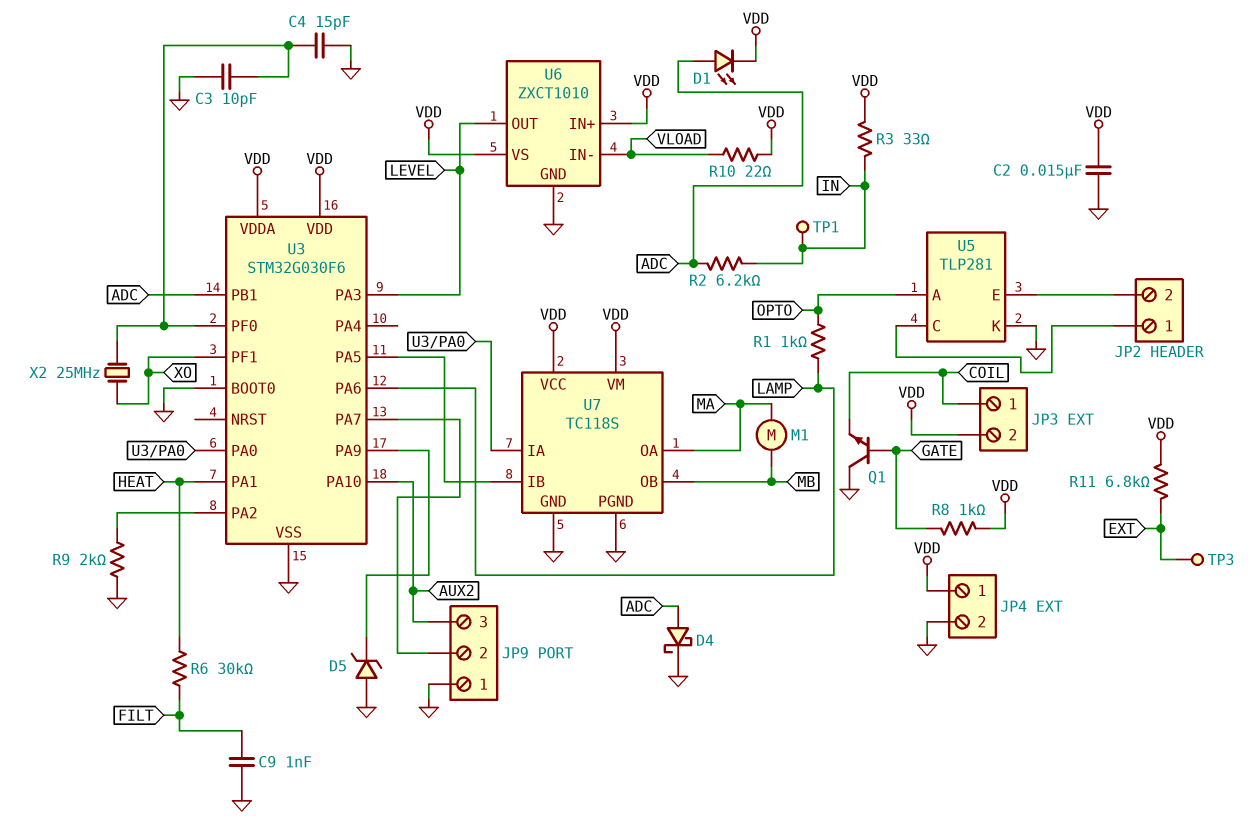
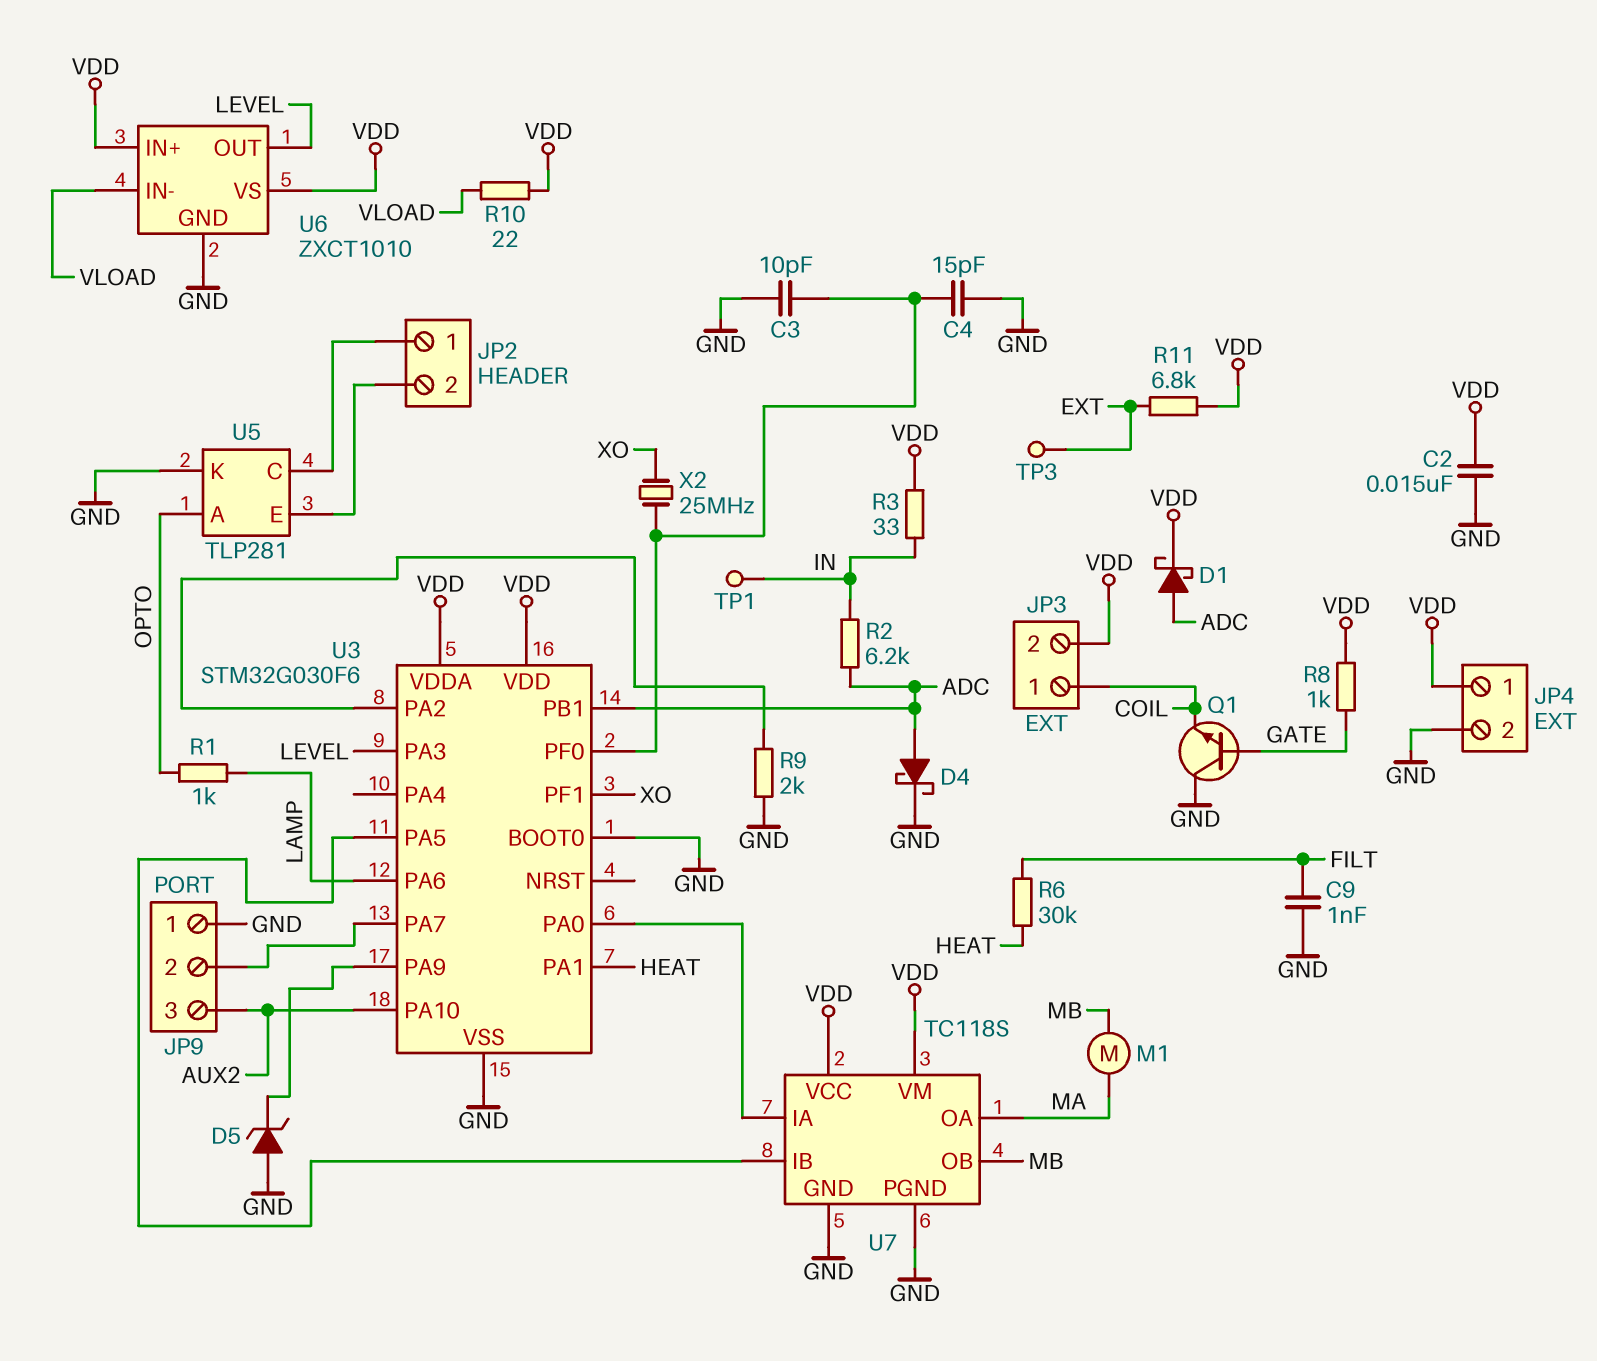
D1: LED (A ADC, K VDD) -> schottky (A ADC, K VDD)

